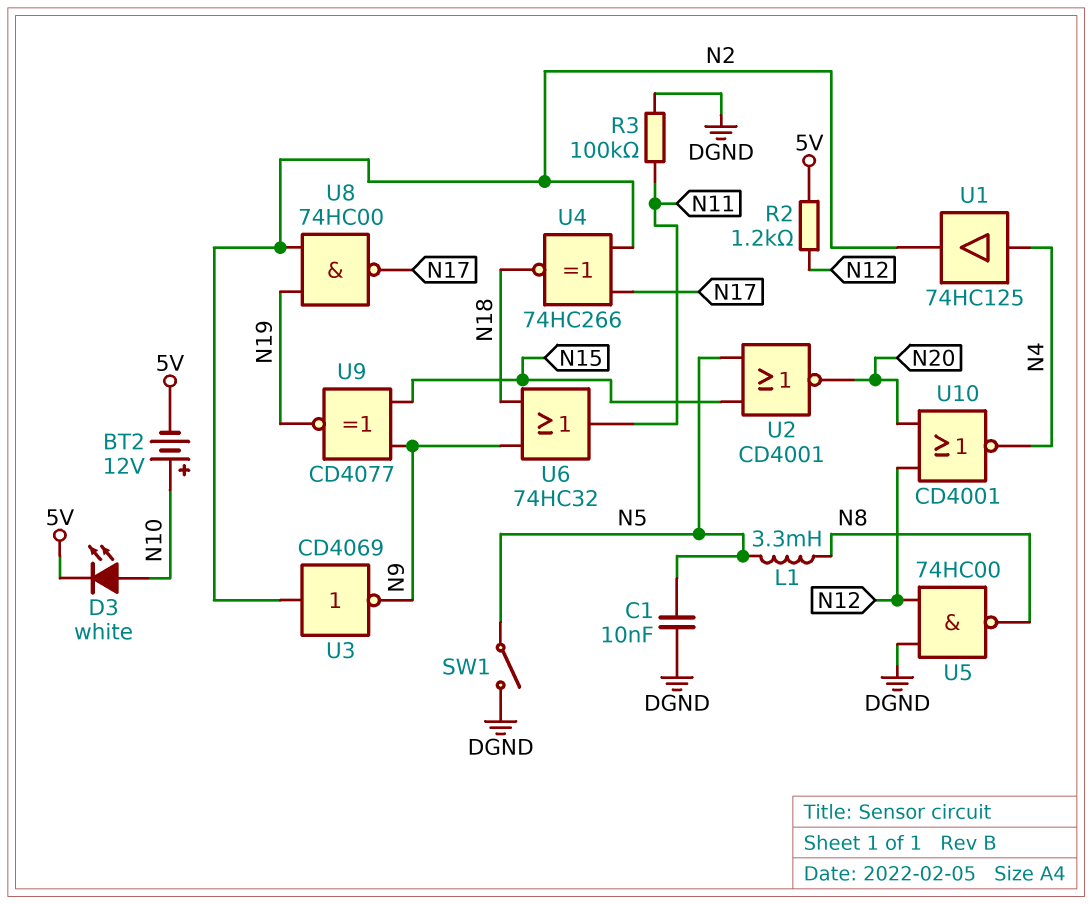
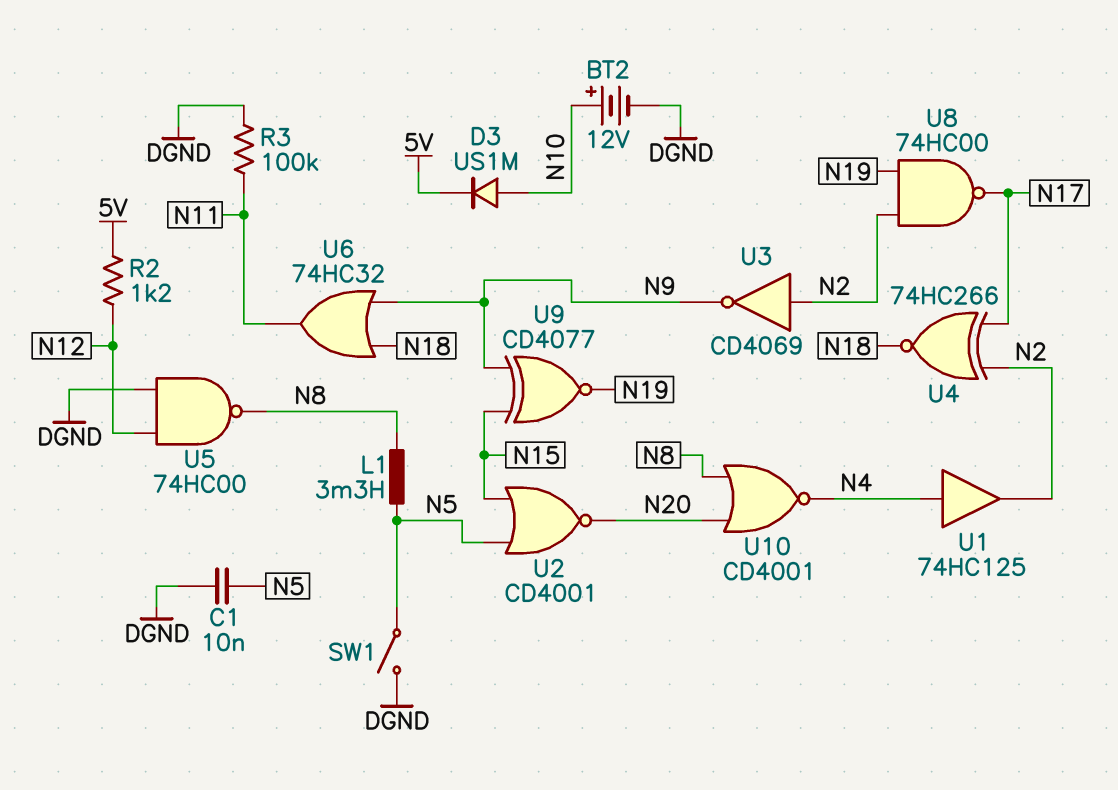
BT2: 12V (plus N10, minus 5V) -> 12V (plus N10, minus DGND)
D3: LED white (A N10, K 5V) -> diode US1M (A N10, K 5V)
U10: NOR CD4001 (in N12, in N20, out N4) -> NOR CD4001 (in N8, in N20, out N4)

